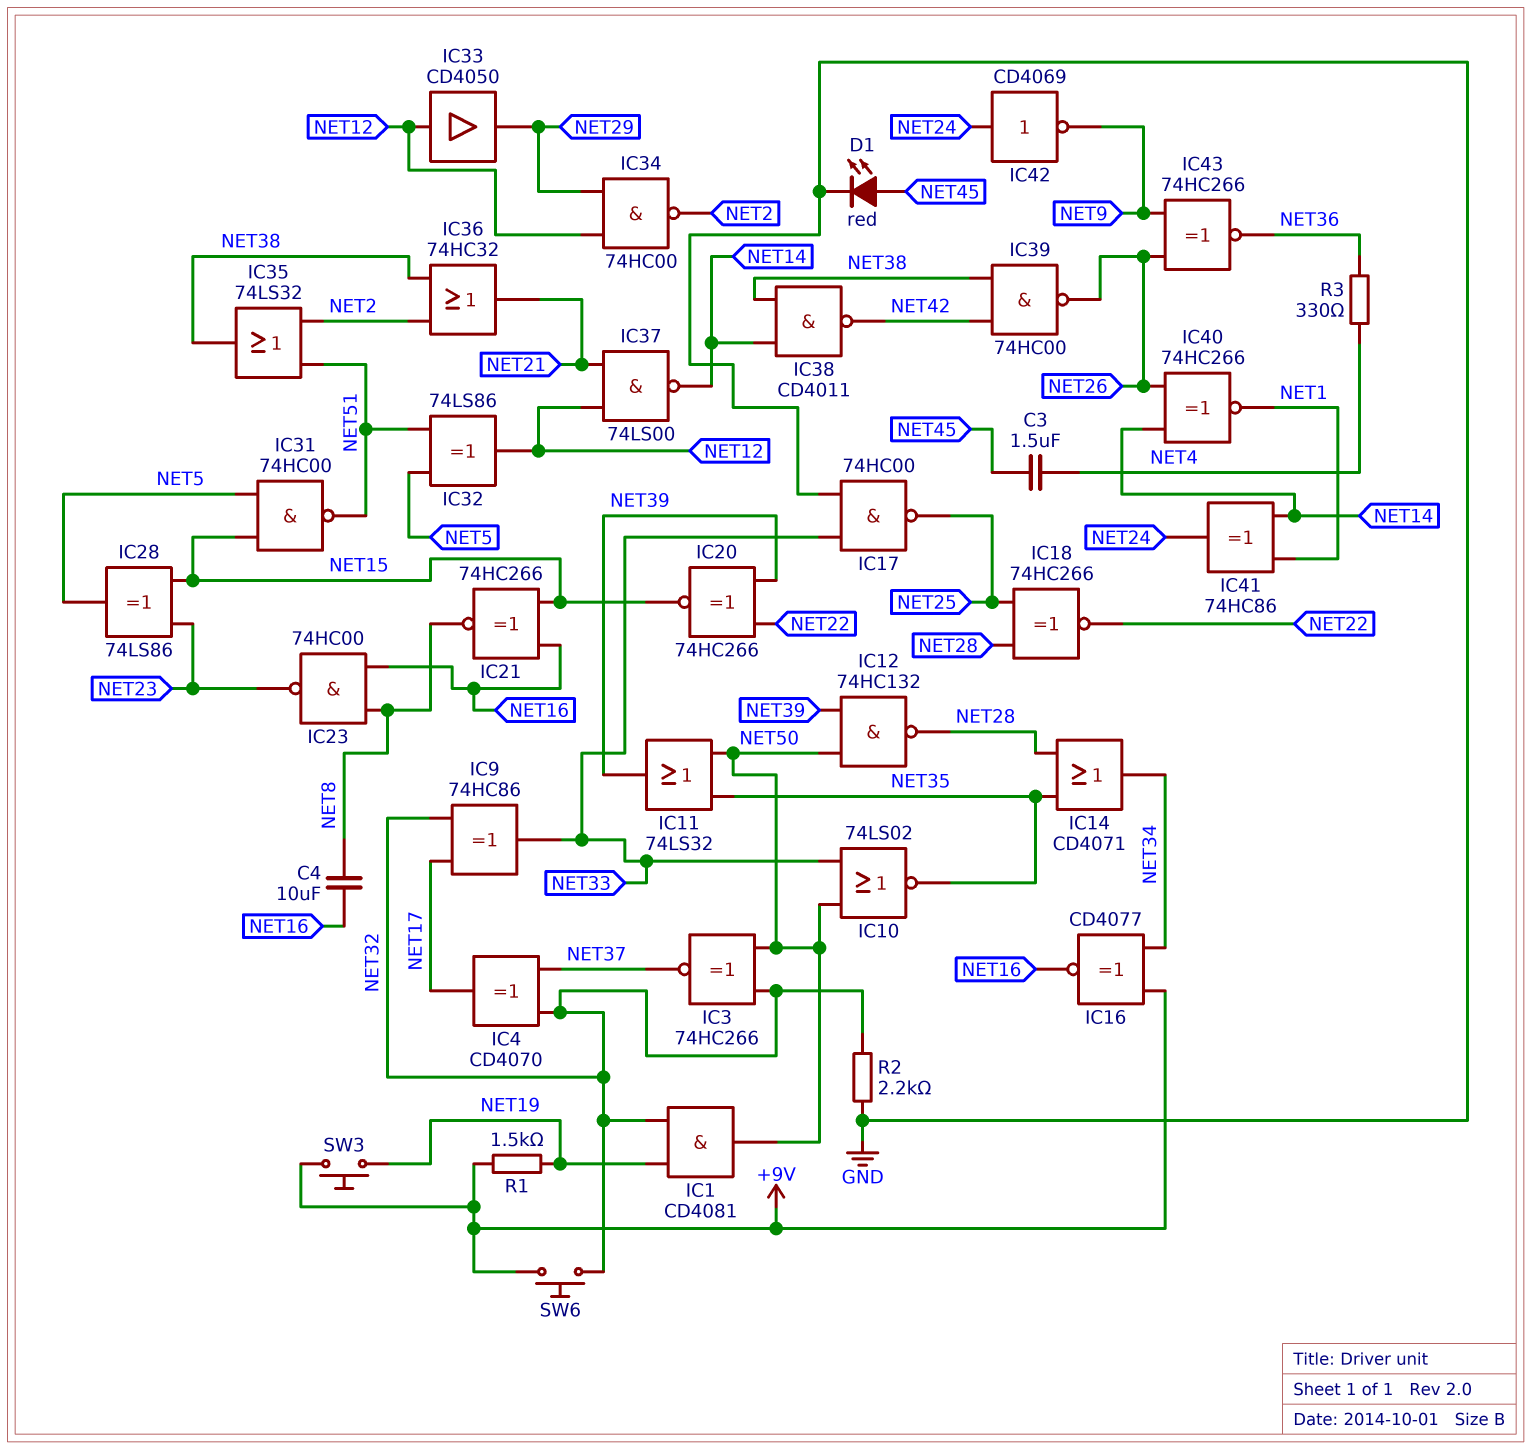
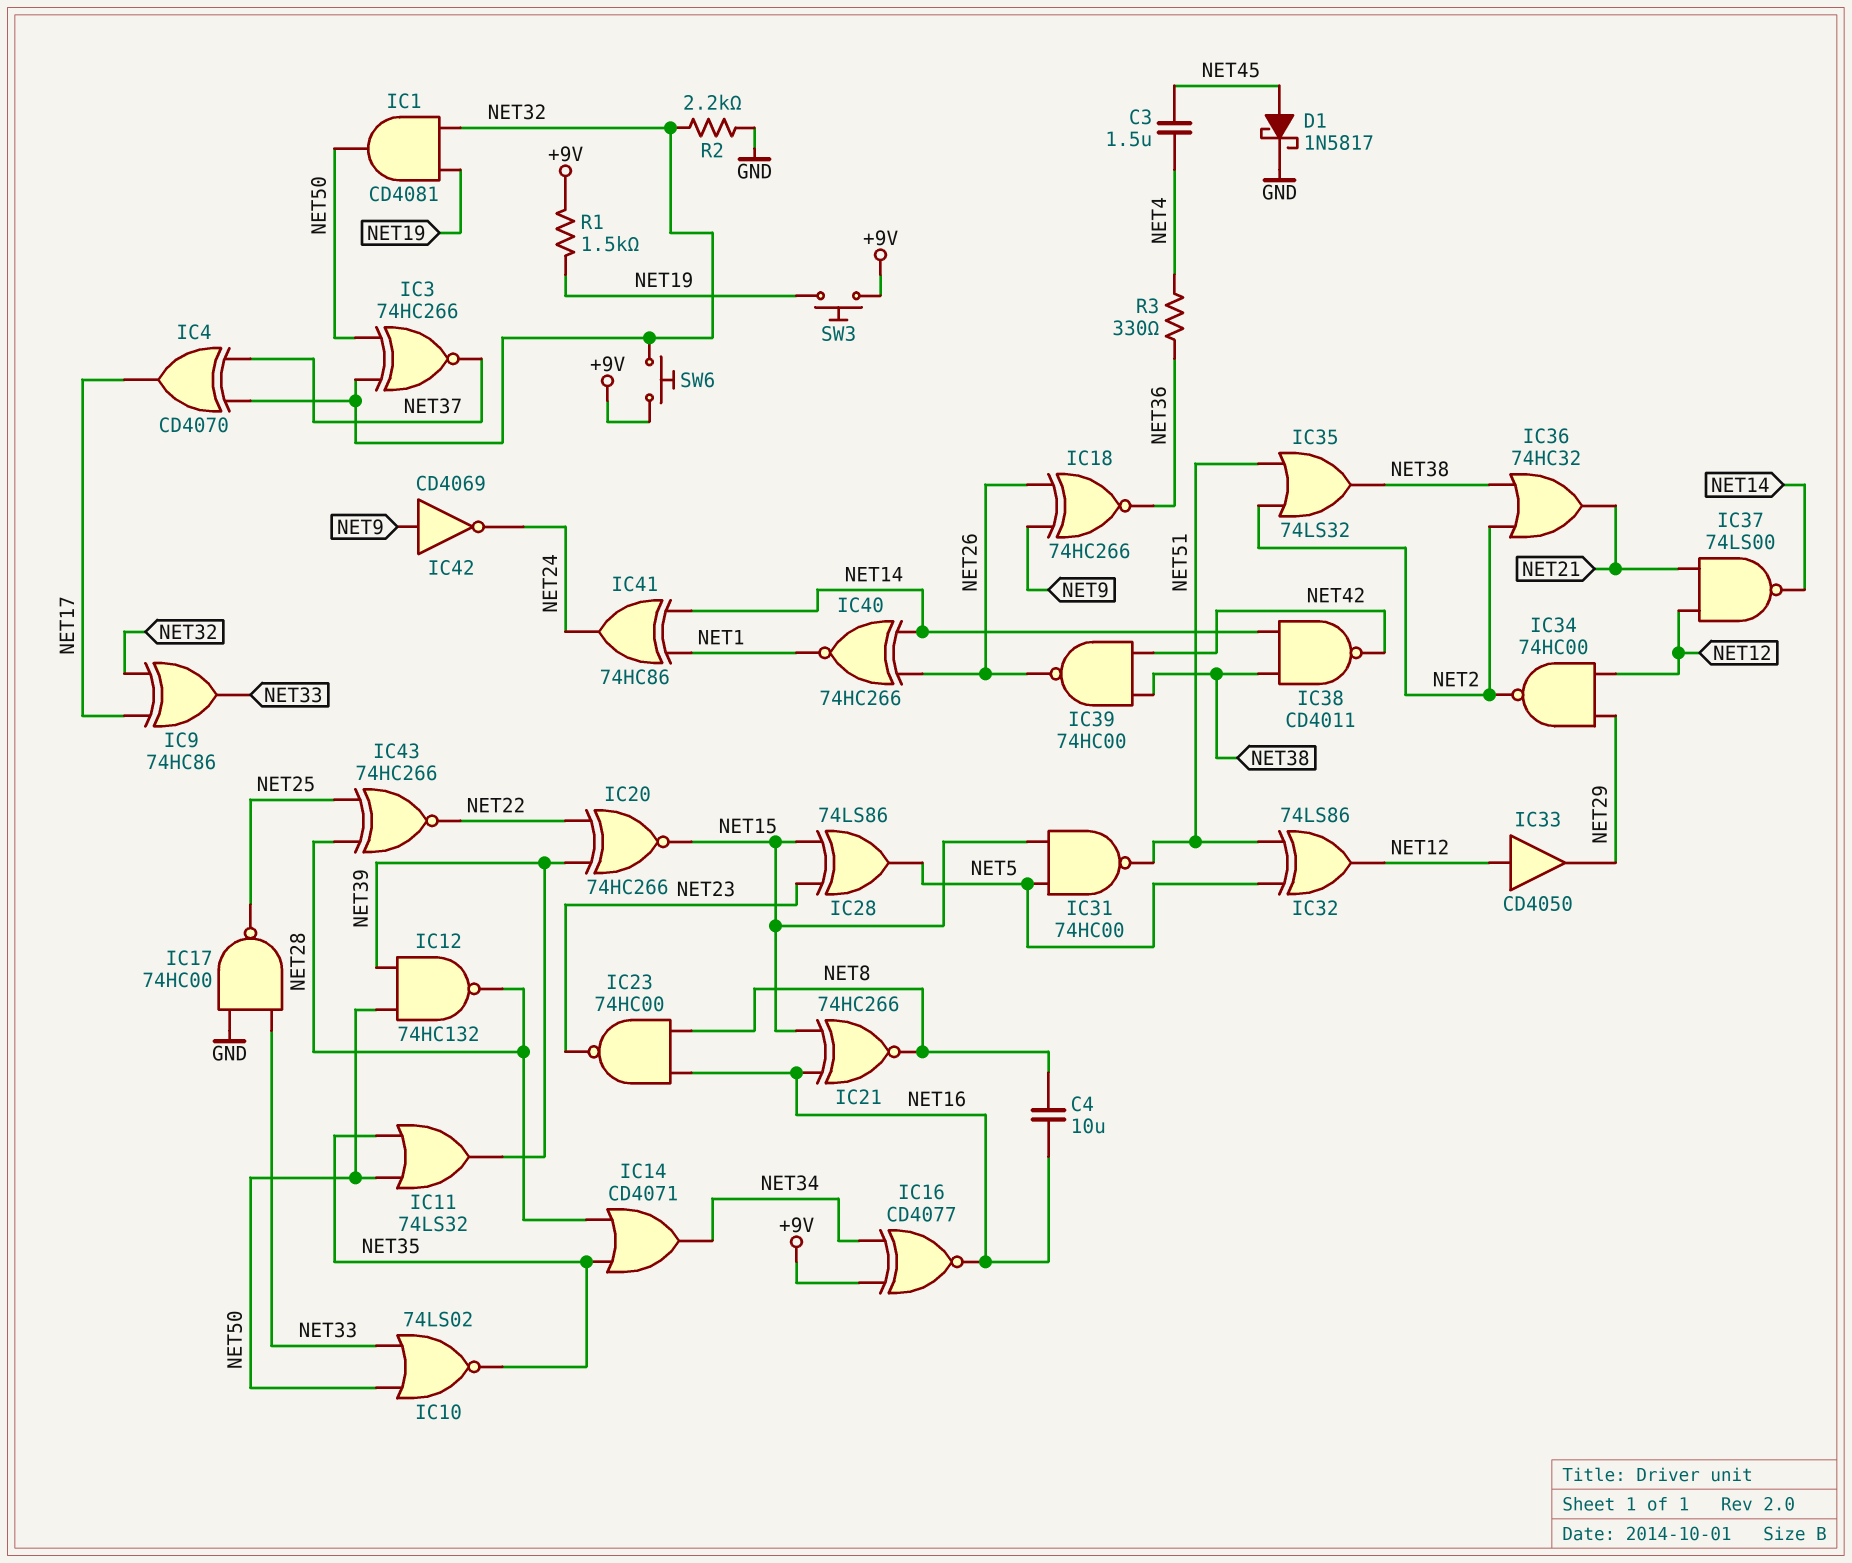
D1: LED red (A NET45, K GND) -> schottky 1N5817 (A NET45, K GND)
IC18: XNOR 74HC266 (in NET25, in NET28, out NET22) -> XNOR 74HC266 (in NET9, in NET26, out NET36)
IC42: NOT CD4069 (in NET24, out NET9) -> NOT CD4069 (in NET9, out NET24)
IC43: XNOR 74HC266 (in NET9, in NET26, out NET36) -> XNOR 74HC266 (in NET25, in NET28, out NET22)

